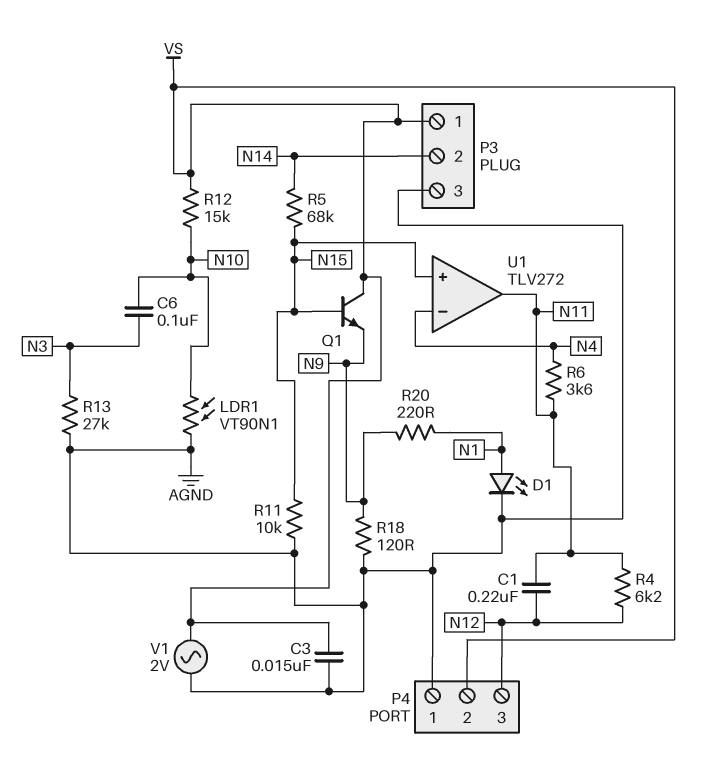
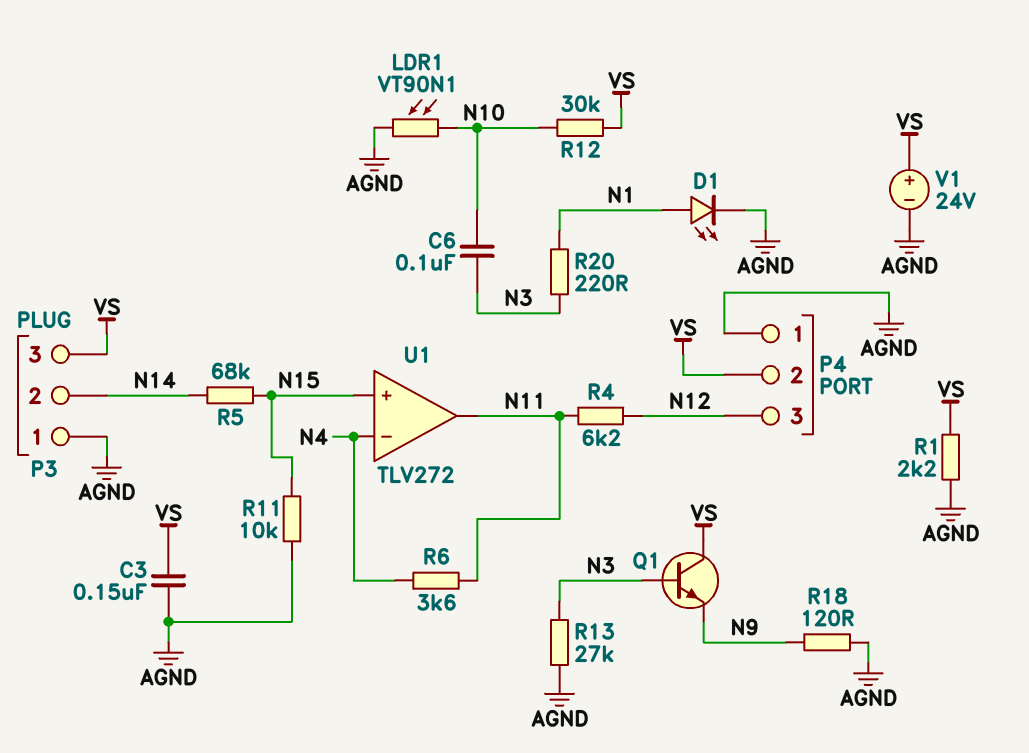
C1: 220nF (N11, N12) -> none
C3: 15nF (AGND, VS) -> 150nF (AGND, VS)
P3 pin 1: VS -> AGND
P3 pin 3: AGND -> VS
Q1: NPN (B N15, C VS, E N9) -> NPN (B N3, C VS, E N9)
R1: none -> 2.2k (AGND, VS)
R12: 15k (N10, VS) -> 30k (N10, VS)
R20: 220 (N1, N9) -> 220 (N1, N3)
V1: AC 2V (AGND, VS) -> 24V (plus VS, minus AGND)

